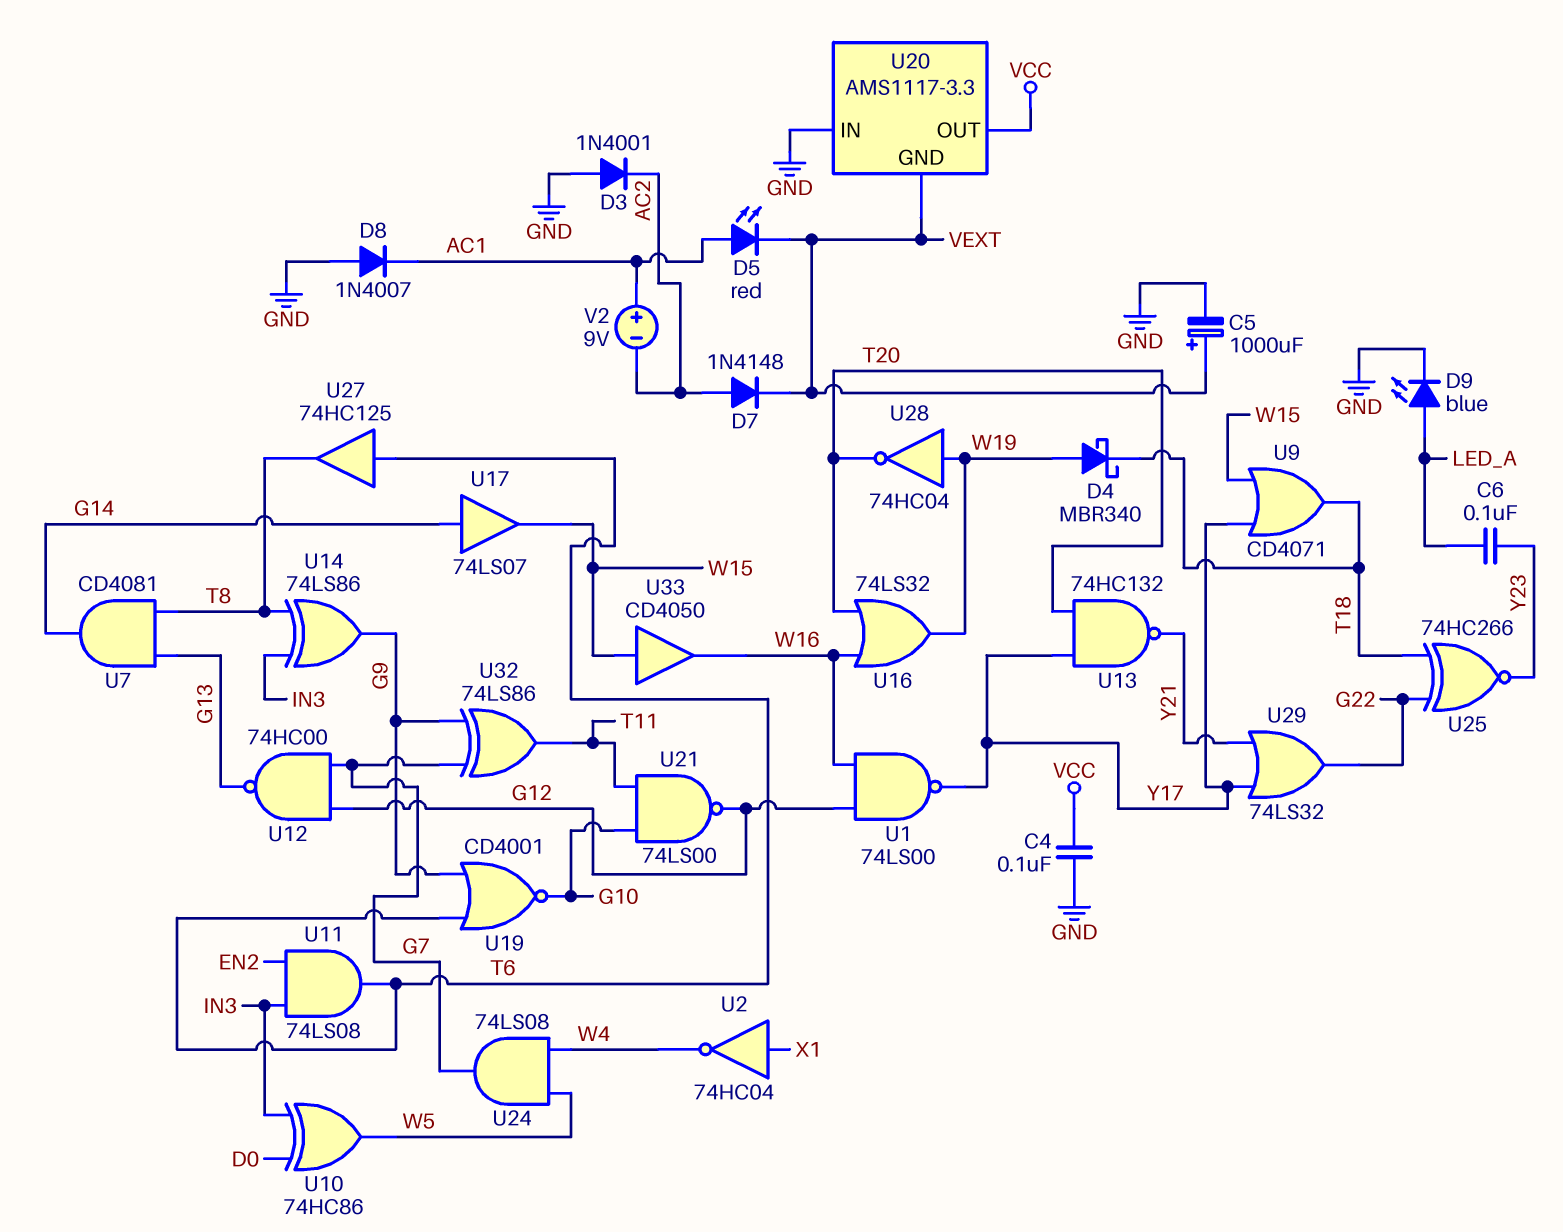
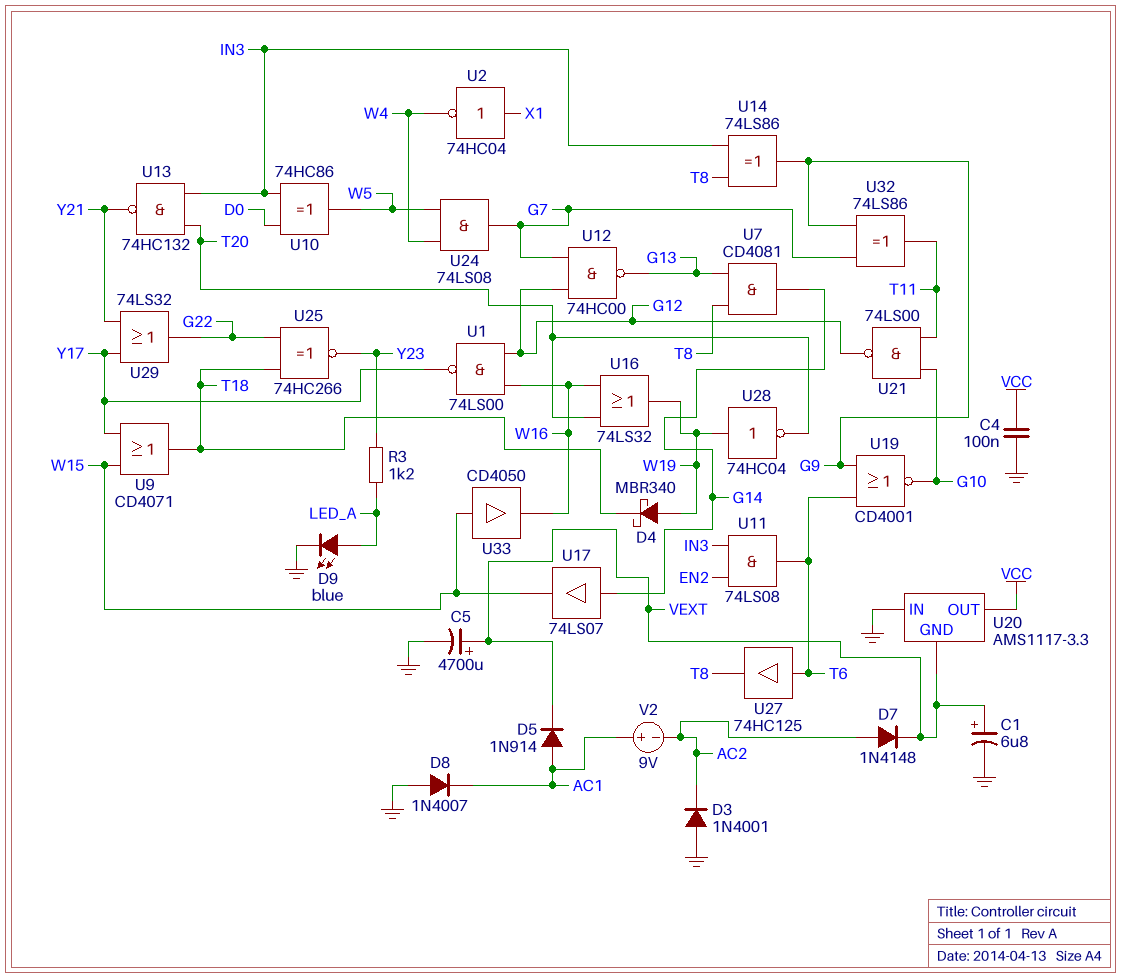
C1: none -> 6.8uF (plus VEXT, minus GND)
C5: 1000uF (plus VEXT, minus GND) -> 4700uF (plus VEXT, minus GND)
C6: 100nF (LED_A, Y23) -> none
D5: LED red (A AC1, K VEXT) -> diode 1N914 (A AC1, K VEXT)
R3: none -> 1.2k (LED_A, Y23)
U13: NAND 74HC132 (in T20, in Y17, out Y21) -> NAND 74HC132 (in IN3, in T20, out Y21)

